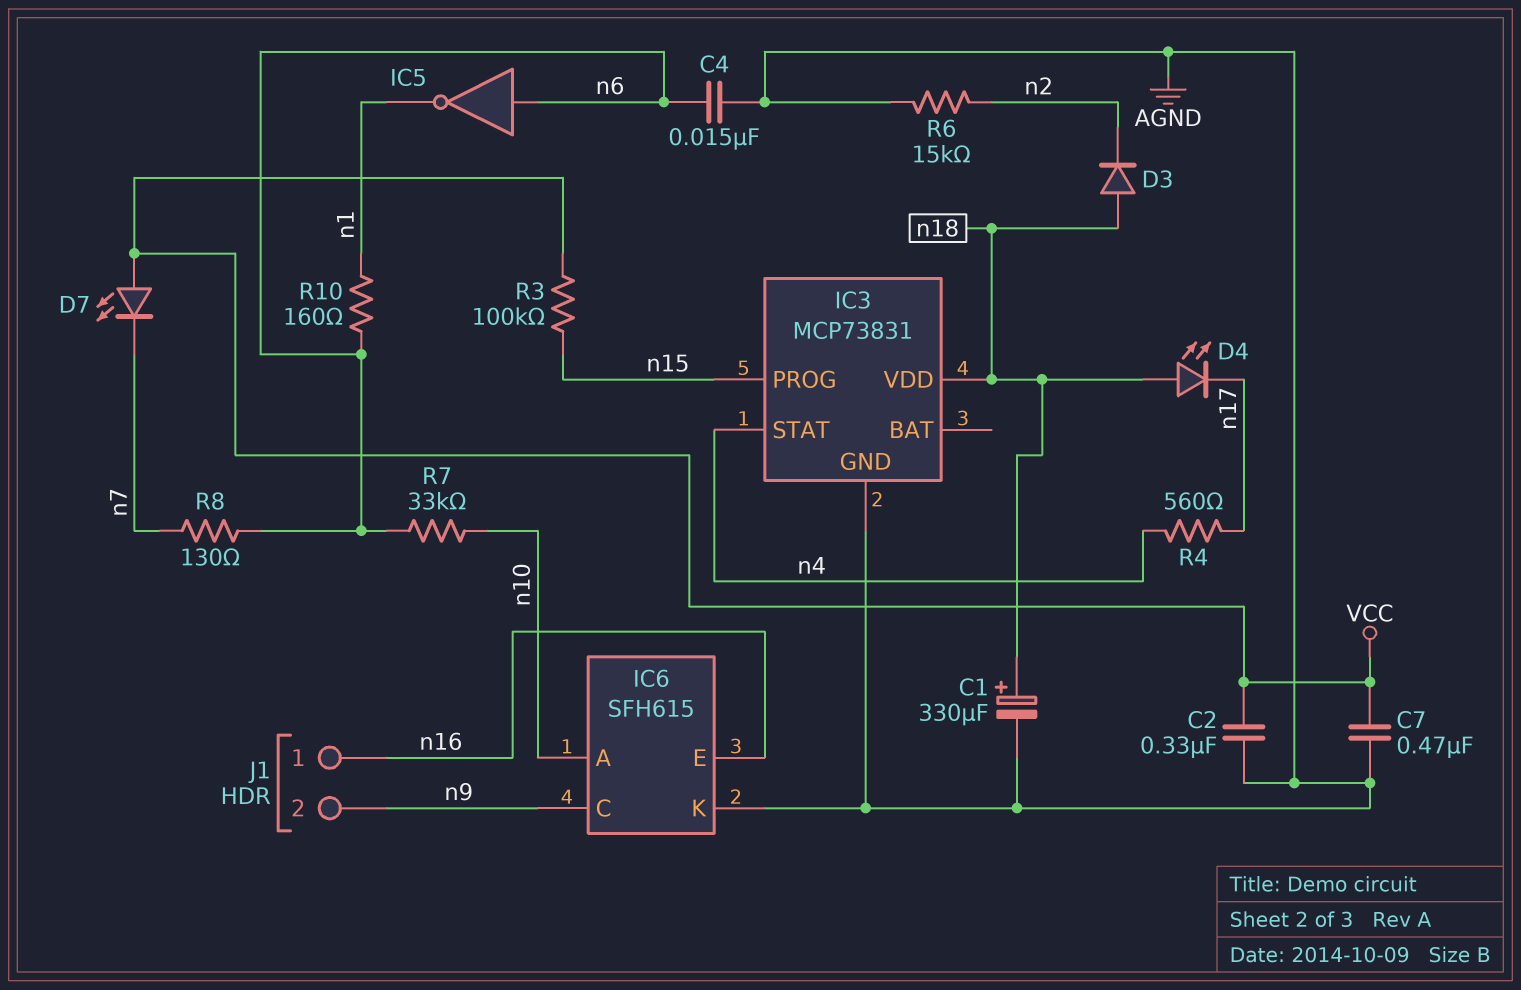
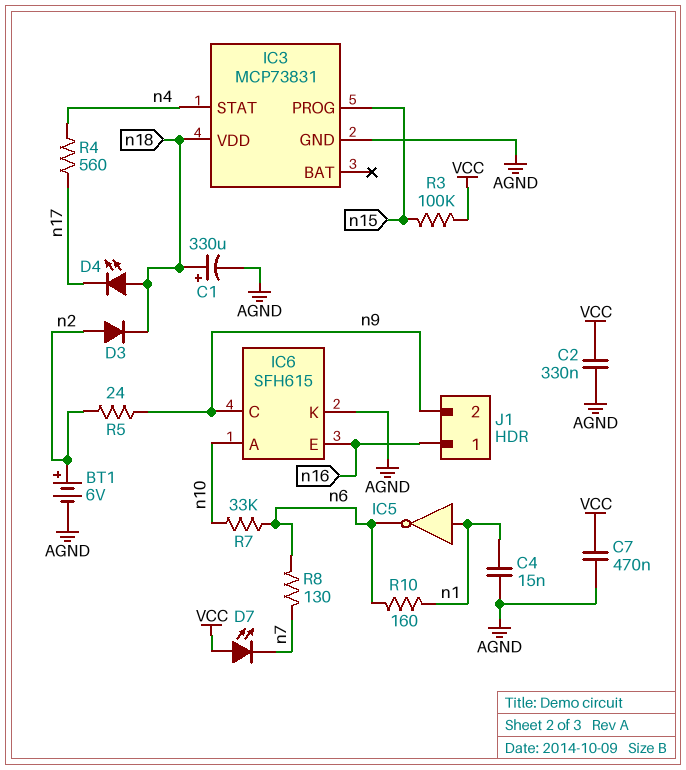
BT1: none -> 6V (plus n2, minus AGND)
C4: 15nF (AGND, n6) -> 15nF (AGND, n1)
D3: diode (A n18, K n2) -> diode (A n2, K n18)
IC5: NOT (in n6, out n1) -> NOT (in n1, out n6)
R5: none -> 24 (n2, n9)
R6: 15k (AGND, n2) -> none

